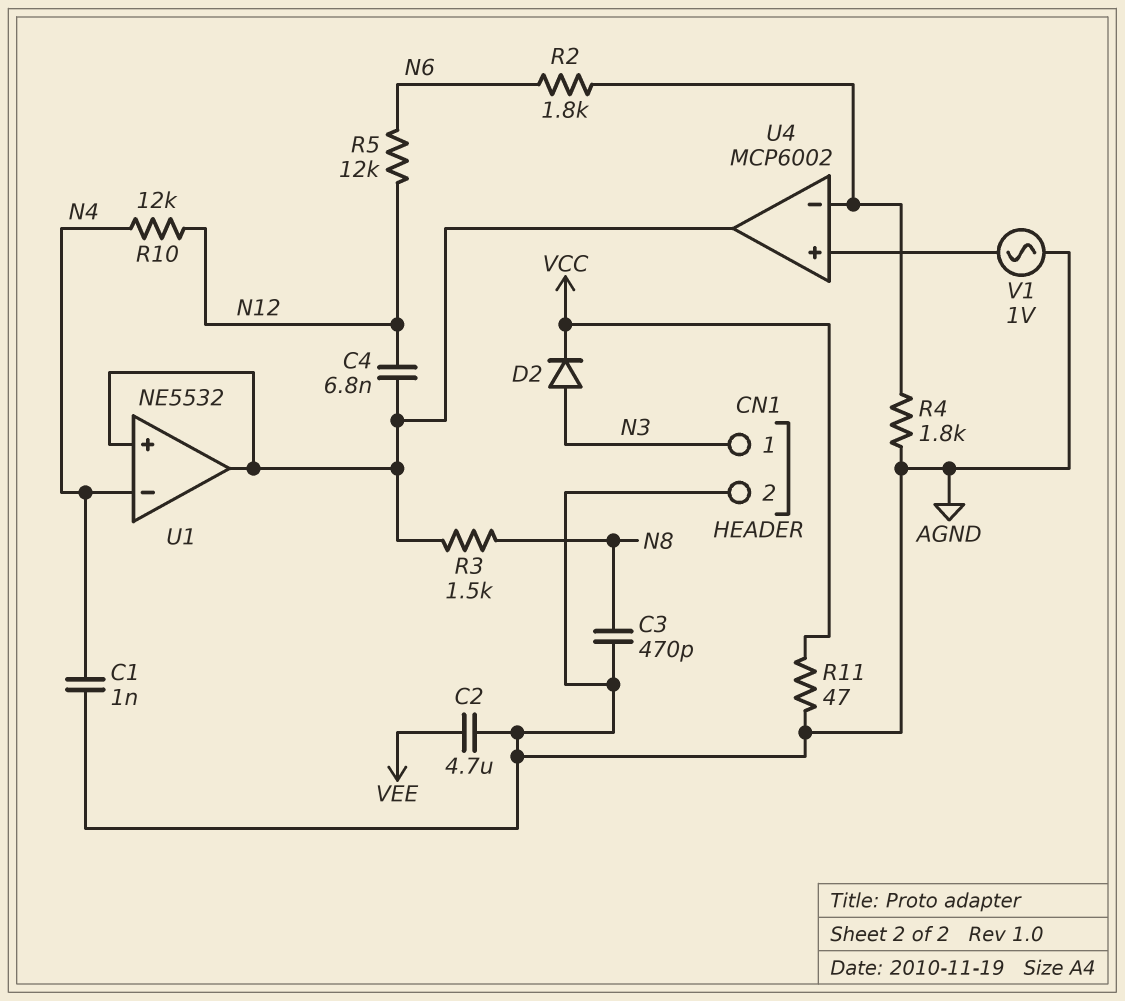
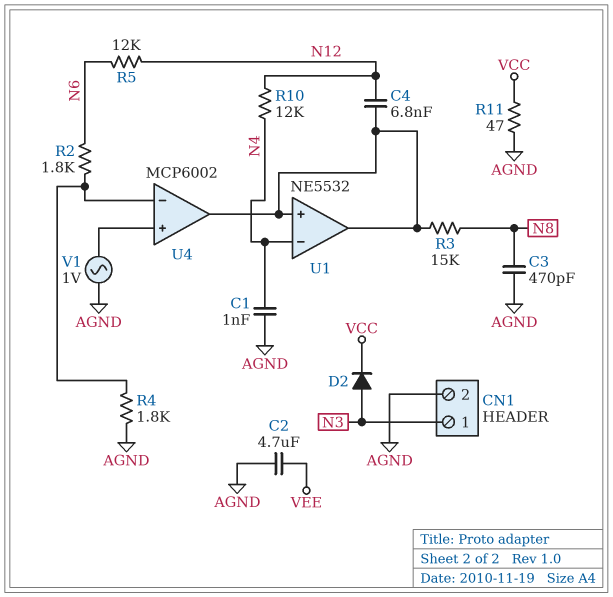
R3: 1.5k (N8, U1/in+) -> 15k (N8, U1/in+)

